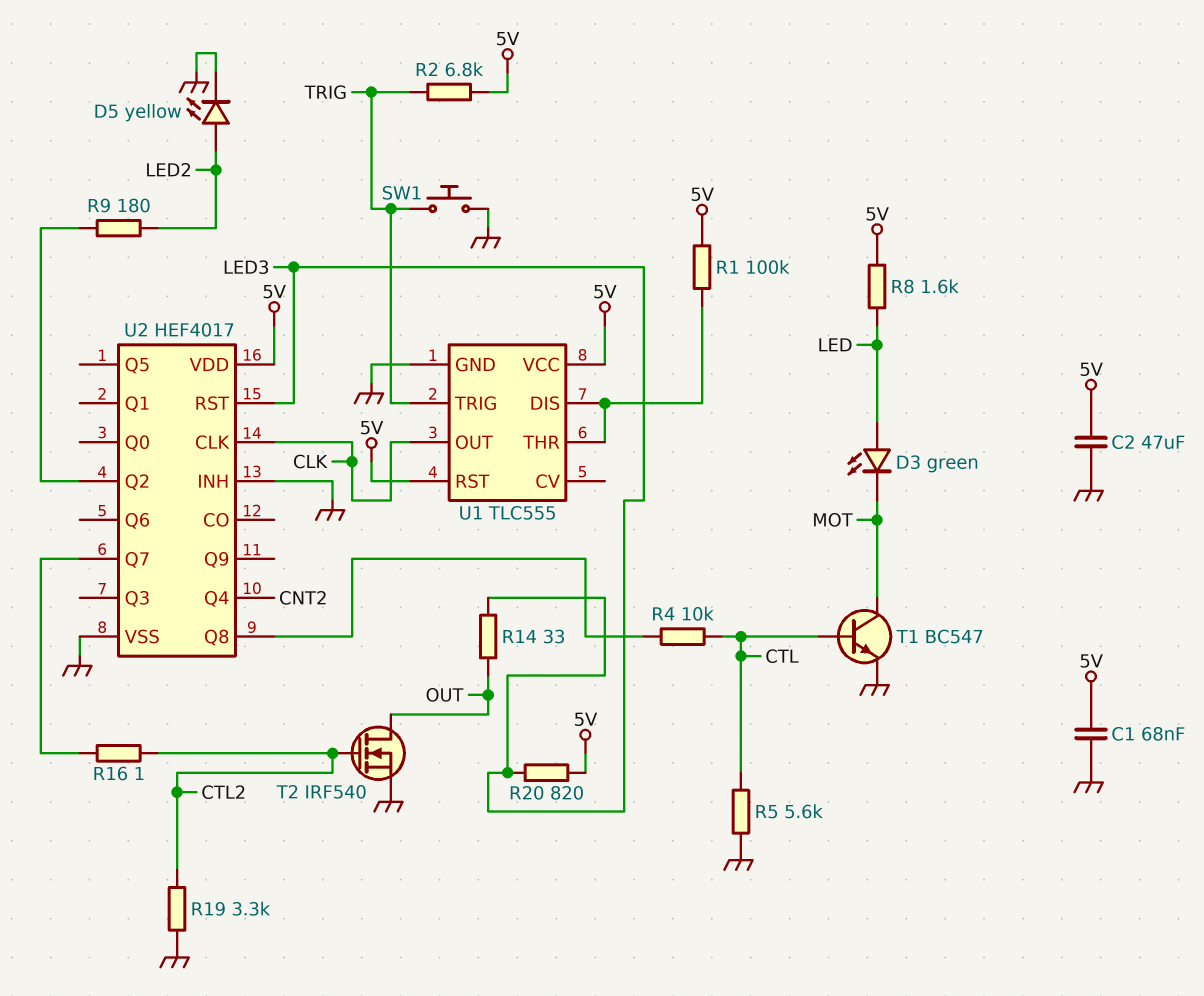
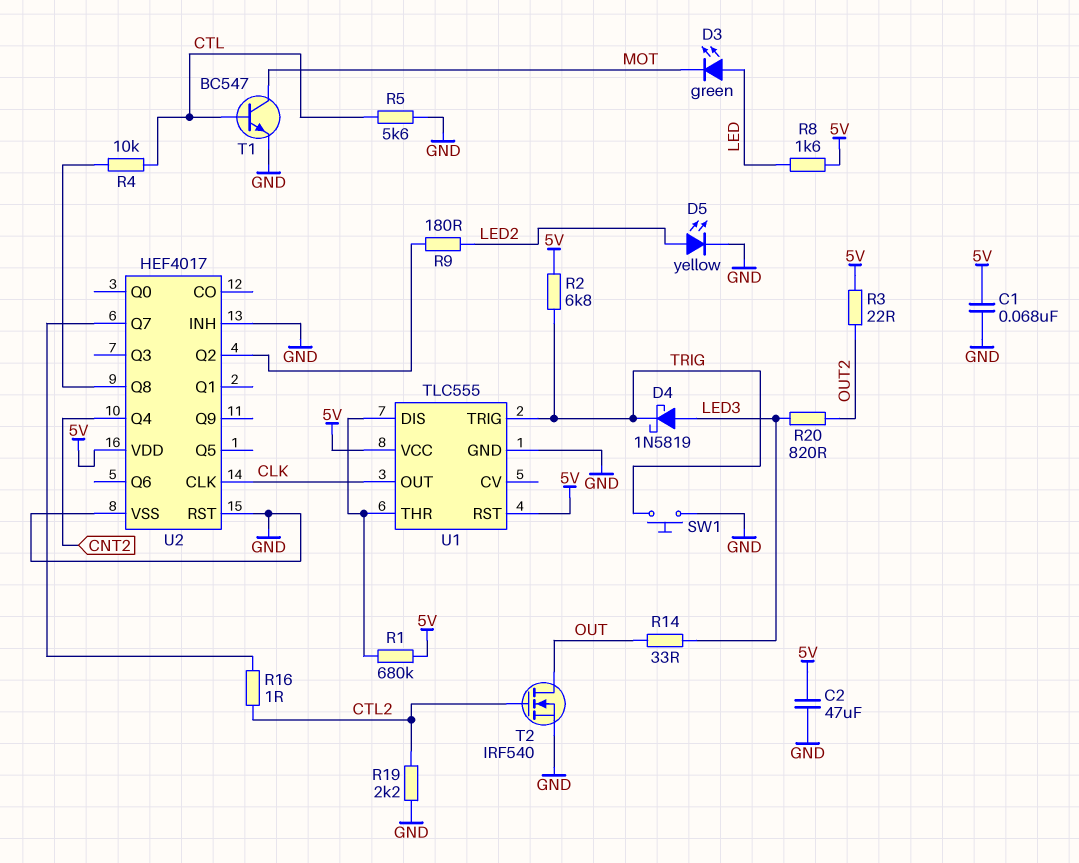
D4: none -> schottky 1N5819 (A LED3, K TRIG)
R1: 100k (5V, U1/DIS) -> 680k (5V, U1/DIS)
R3: none -> 22 (5V, OUT2)
R19: 3.3k (CTL2, GND) -> 2.2k (CTL2, GND)
R20: 820 (5V, LED3) -> 820 (LED3, OUT2)
U2 pin RST: LED3 -> GND

